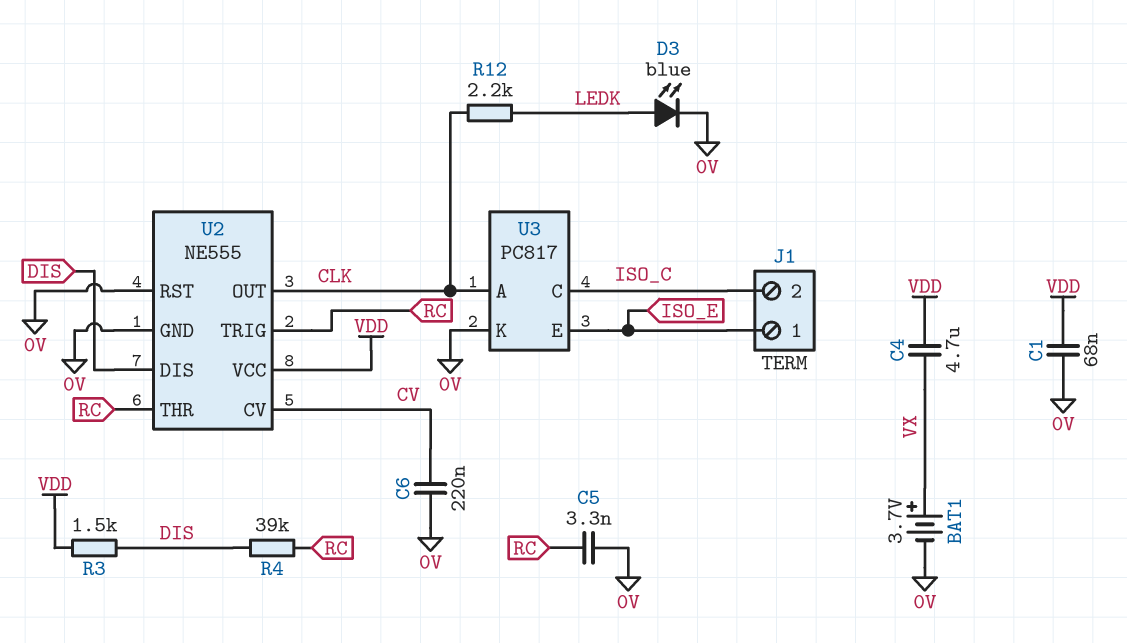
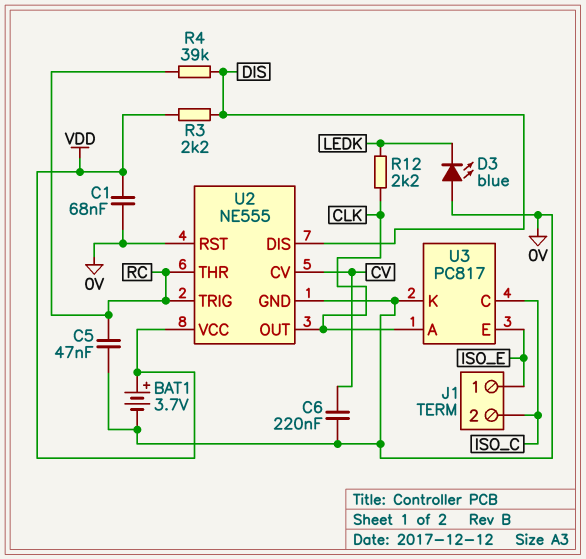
BAT1: 3.7V (plus VX, minus 0V) -> 3.7V (plus VDD, minus 0V)
C4: 4.7uF (VDD, VX) -> none
C5: 3.3nF (0V, RC) -> 47nF (0V, RC)
D3: LED blue (A LEDK, K 0V) -> LED blue (A 0V, K LEDK)
R3: 1.5k (DIS, VDD) -> 2.2k (DIS, VDD)

